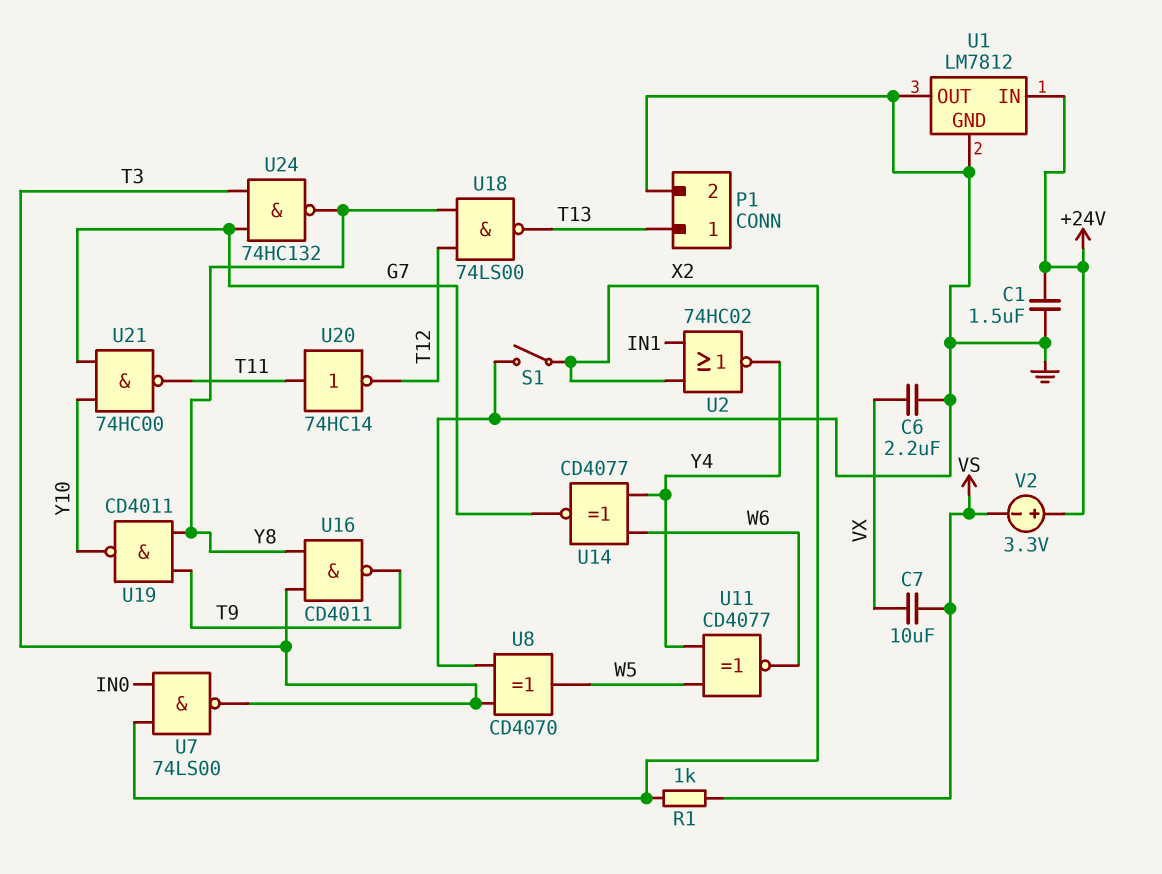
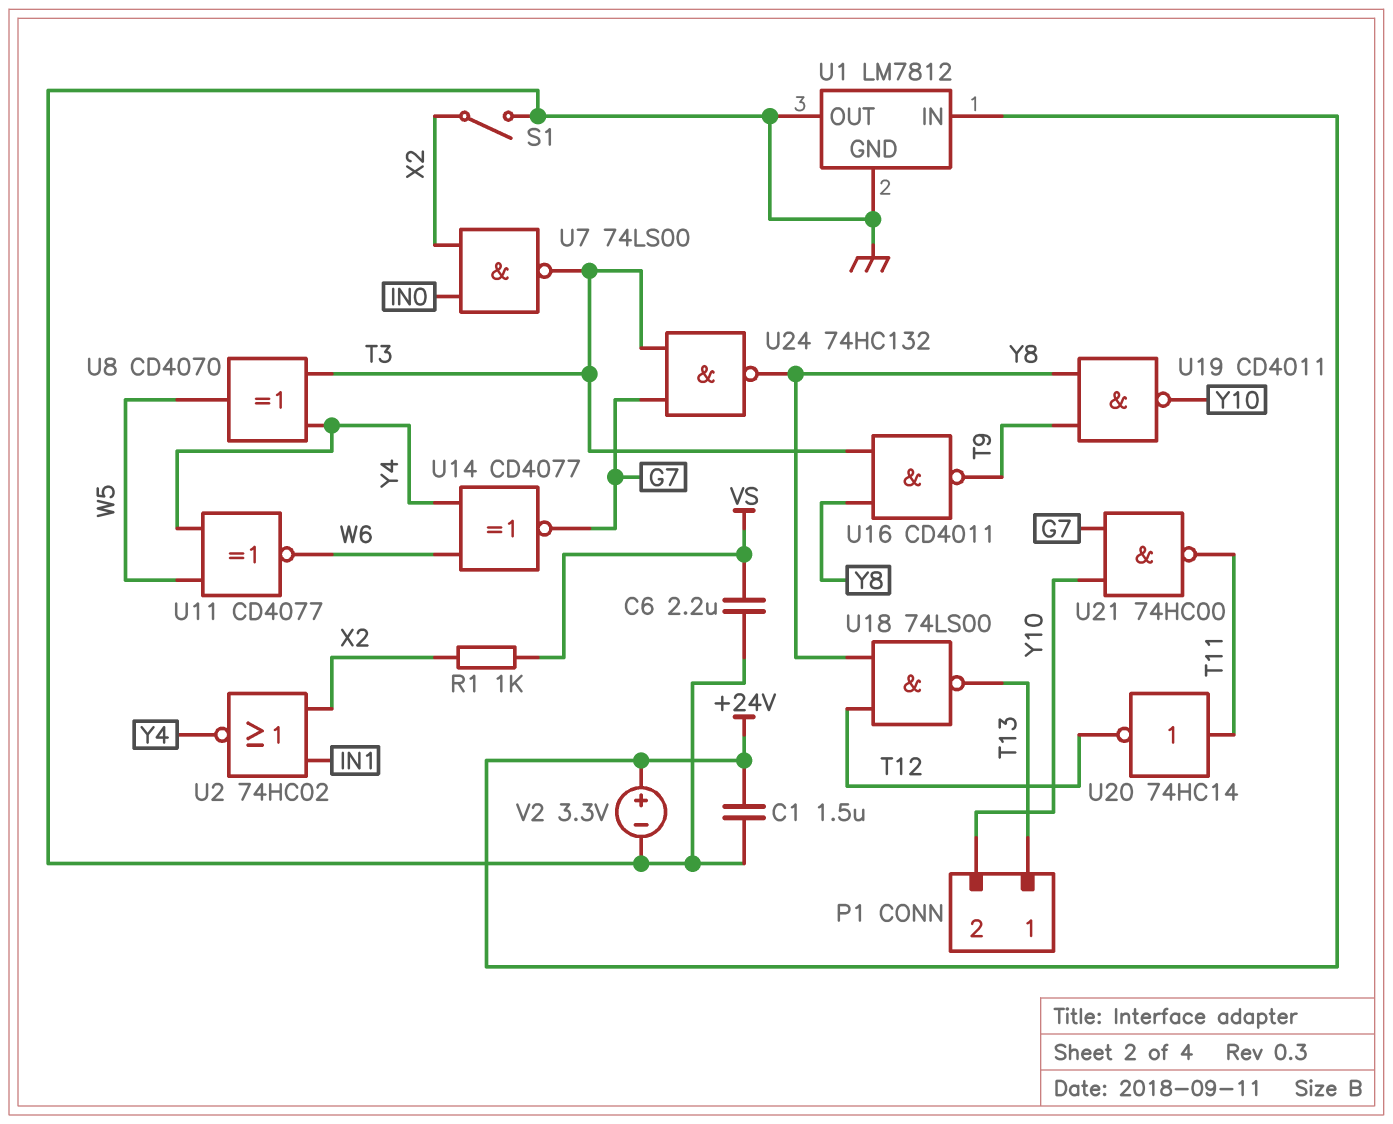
C6: 2.2uF (GND, VX) -> 2.2uF (GND, VS)
C7: 10uF (VS, VX) -> none
P1 pin 2: GND -> Y10
U8: XOR CD4070 (in GND, in T3, out W5) -> XOR CD4070 (in T3, in Y4, out W5)
V2: 3.3V (plus +24V, minus VS) -> 3.3V (plus +24V, minus GND)

